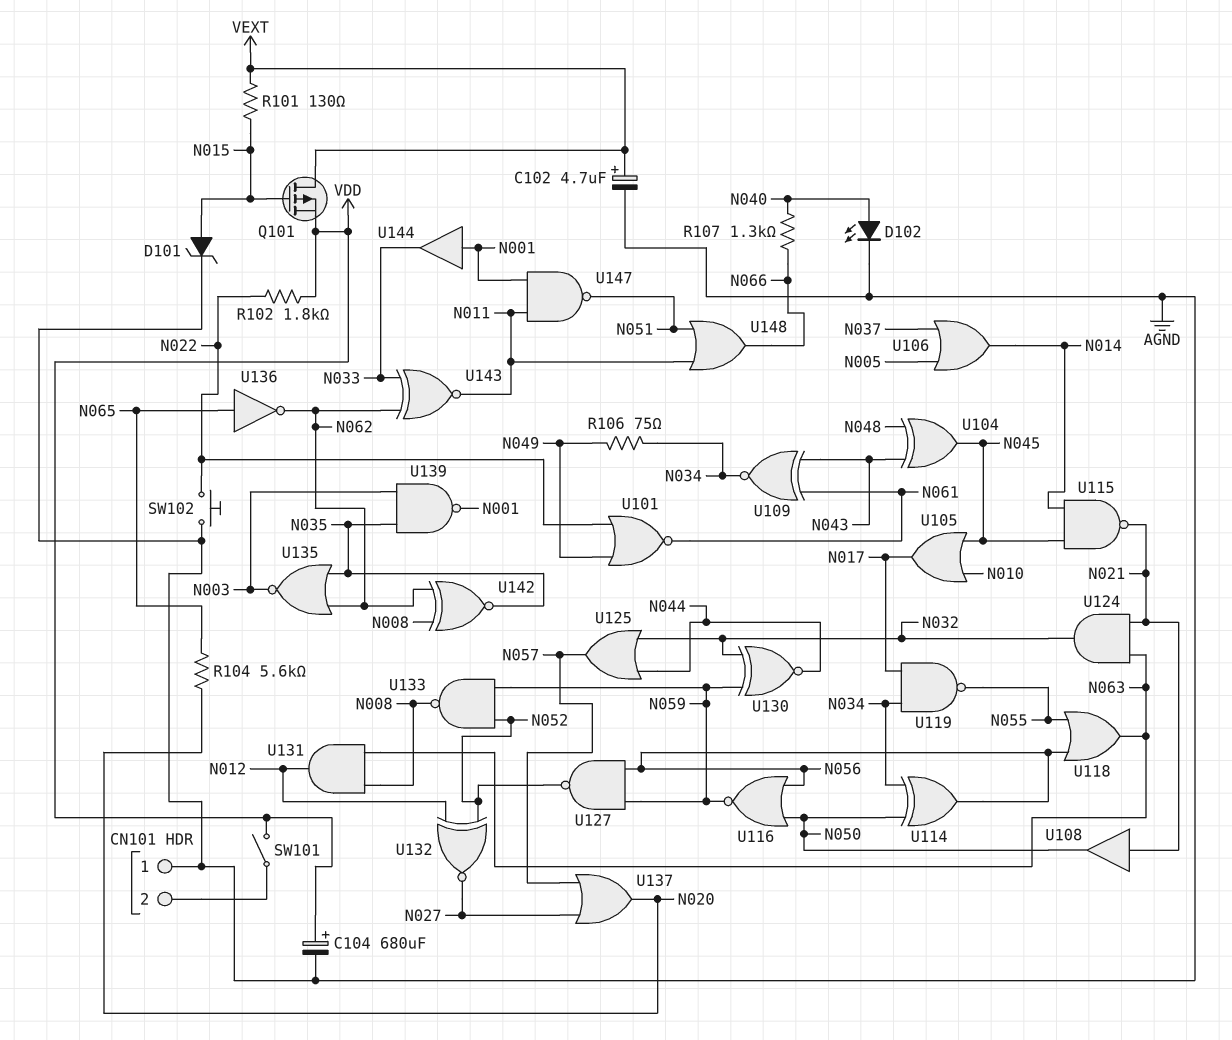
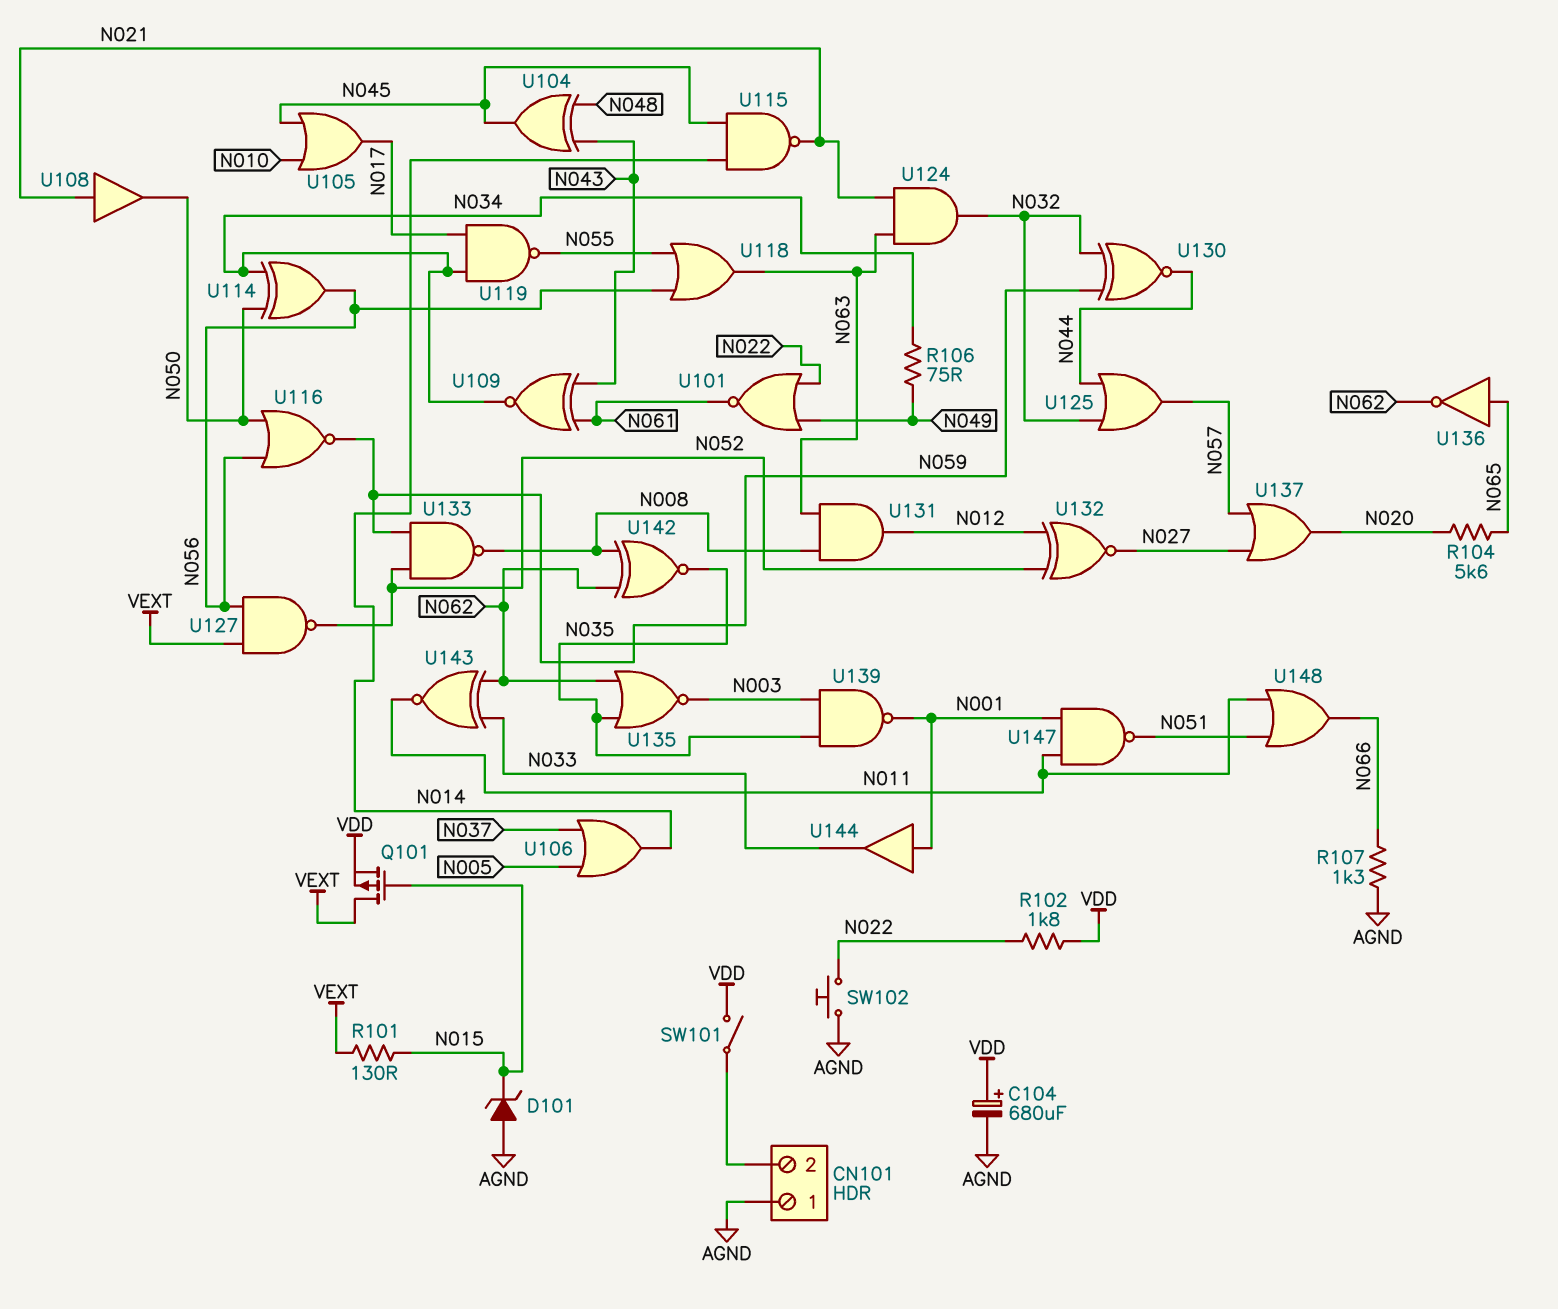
C102: 4.7uF (plus VEXT, minus AGND) -> none
D101: zener (A N015, K AGND) -> zener (A AGND, K N015)
D102: LED (A N040, K AGND) -> none
R107: 1.3k (N040, N066) -> 1.3k (AGND, N066)
U127: NAND (in N056, in N059, out N052) -> NAND (in N056, in VEXT, out N052)

